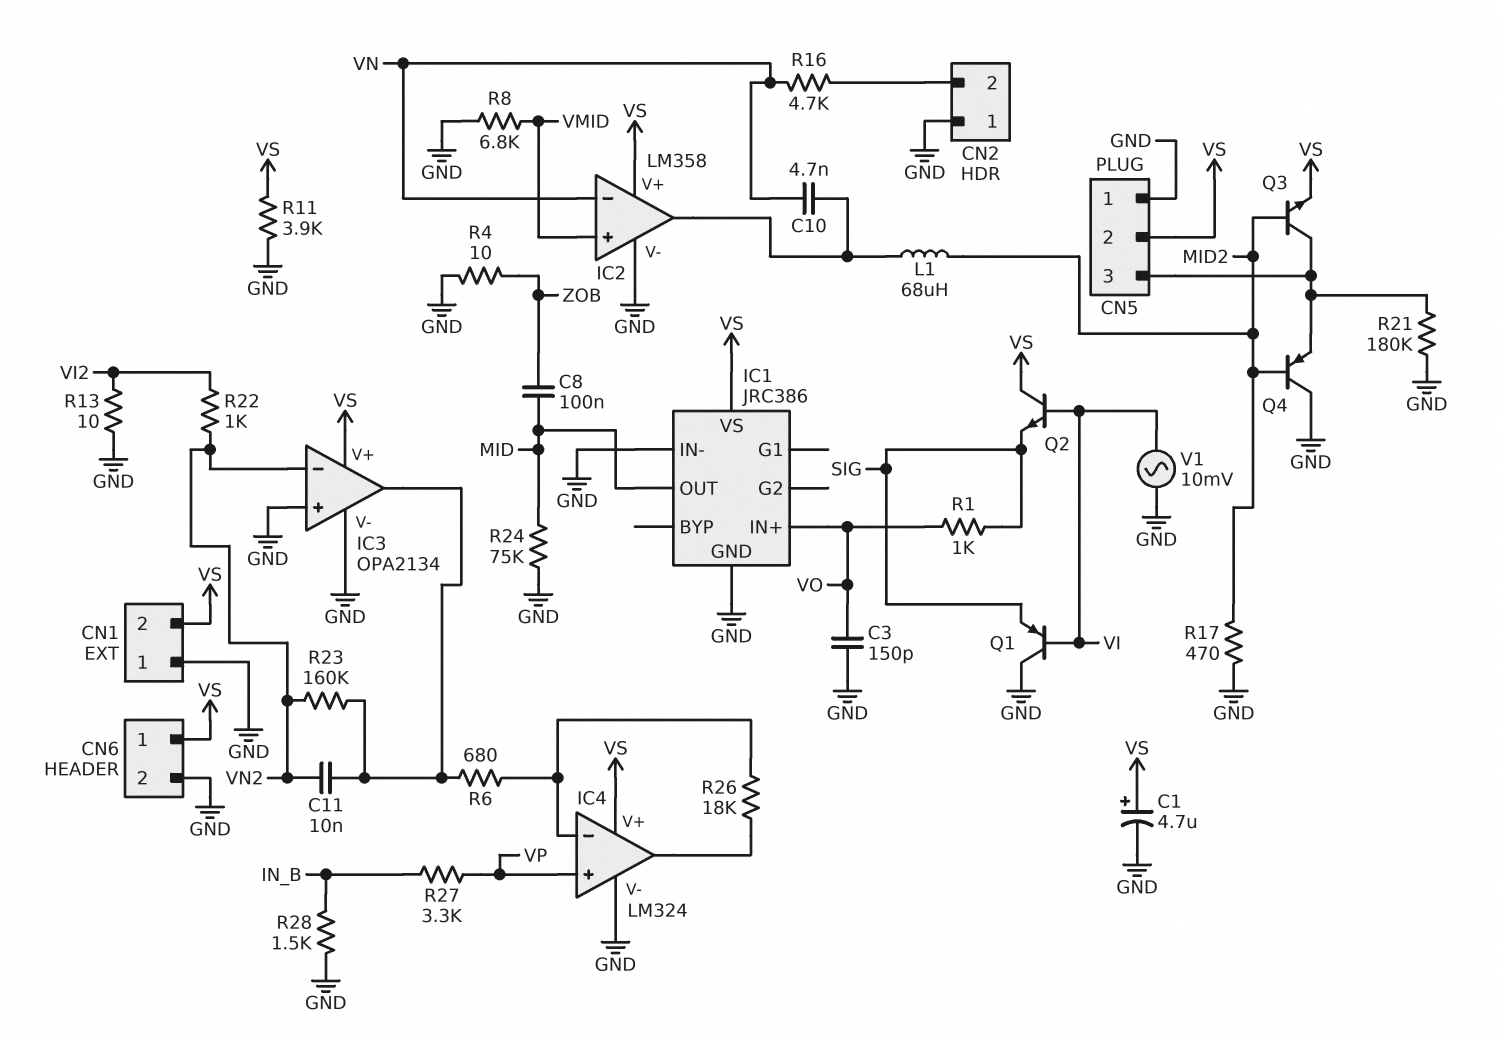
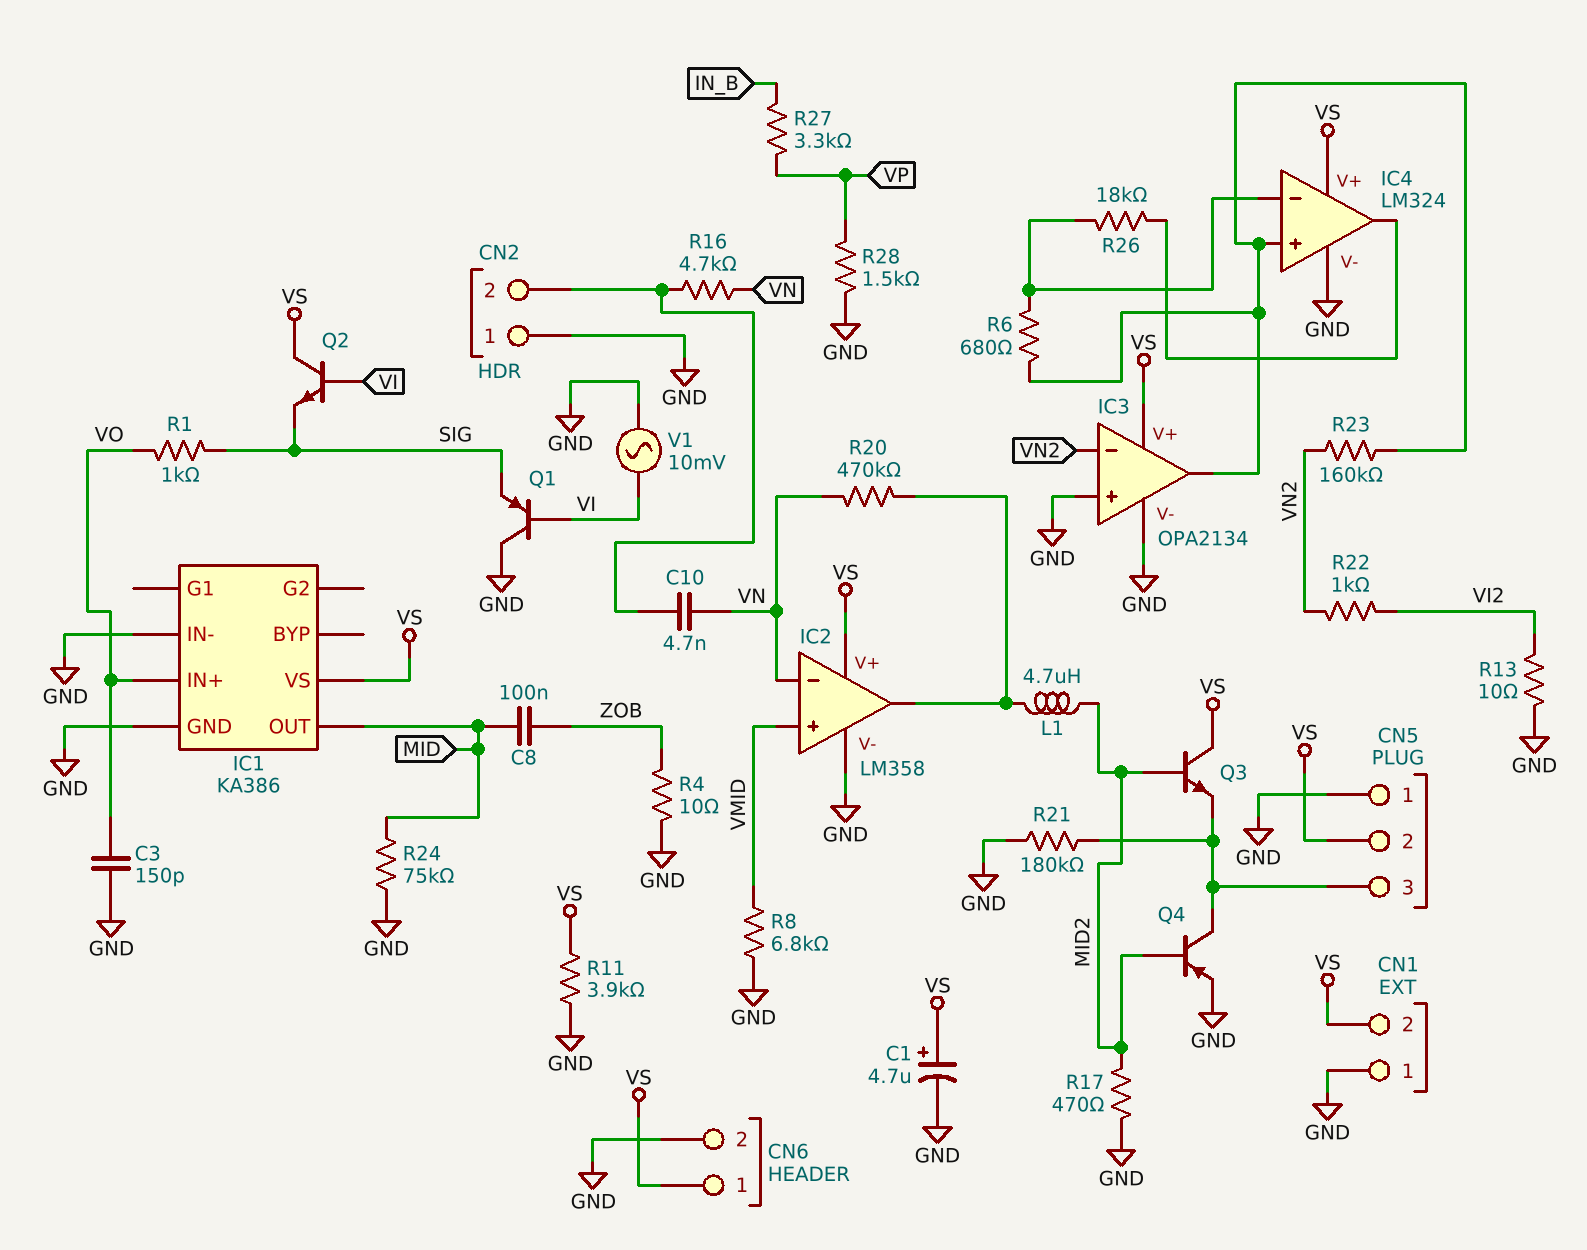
C10: 4.7nF (IC2/out, VN) -> 4.7nF (CN2/2, VN)
C11: 10nF (IC3/out, VN2) -> none
IC1: JRC386 -> KA386
IC4 pin in+: VP -> IC3/out
L1: 68uH (IC2/out, MID2) -> 4.7uH (IC2/out, MID2)
Q3: NPN (B MID2, C CN5/3, E VS) -> NPN (B MID2, C VS, E CN5/3)
Q4: PNP (B MID2, C GND, E CN5/3) -> PNP (B MID2, C CN5/3, E GND)
R20: none -> 470k (IC2/out, VN)
R28: 1.5k (GND, IN_B) -> 1.5k (GND, VP)

